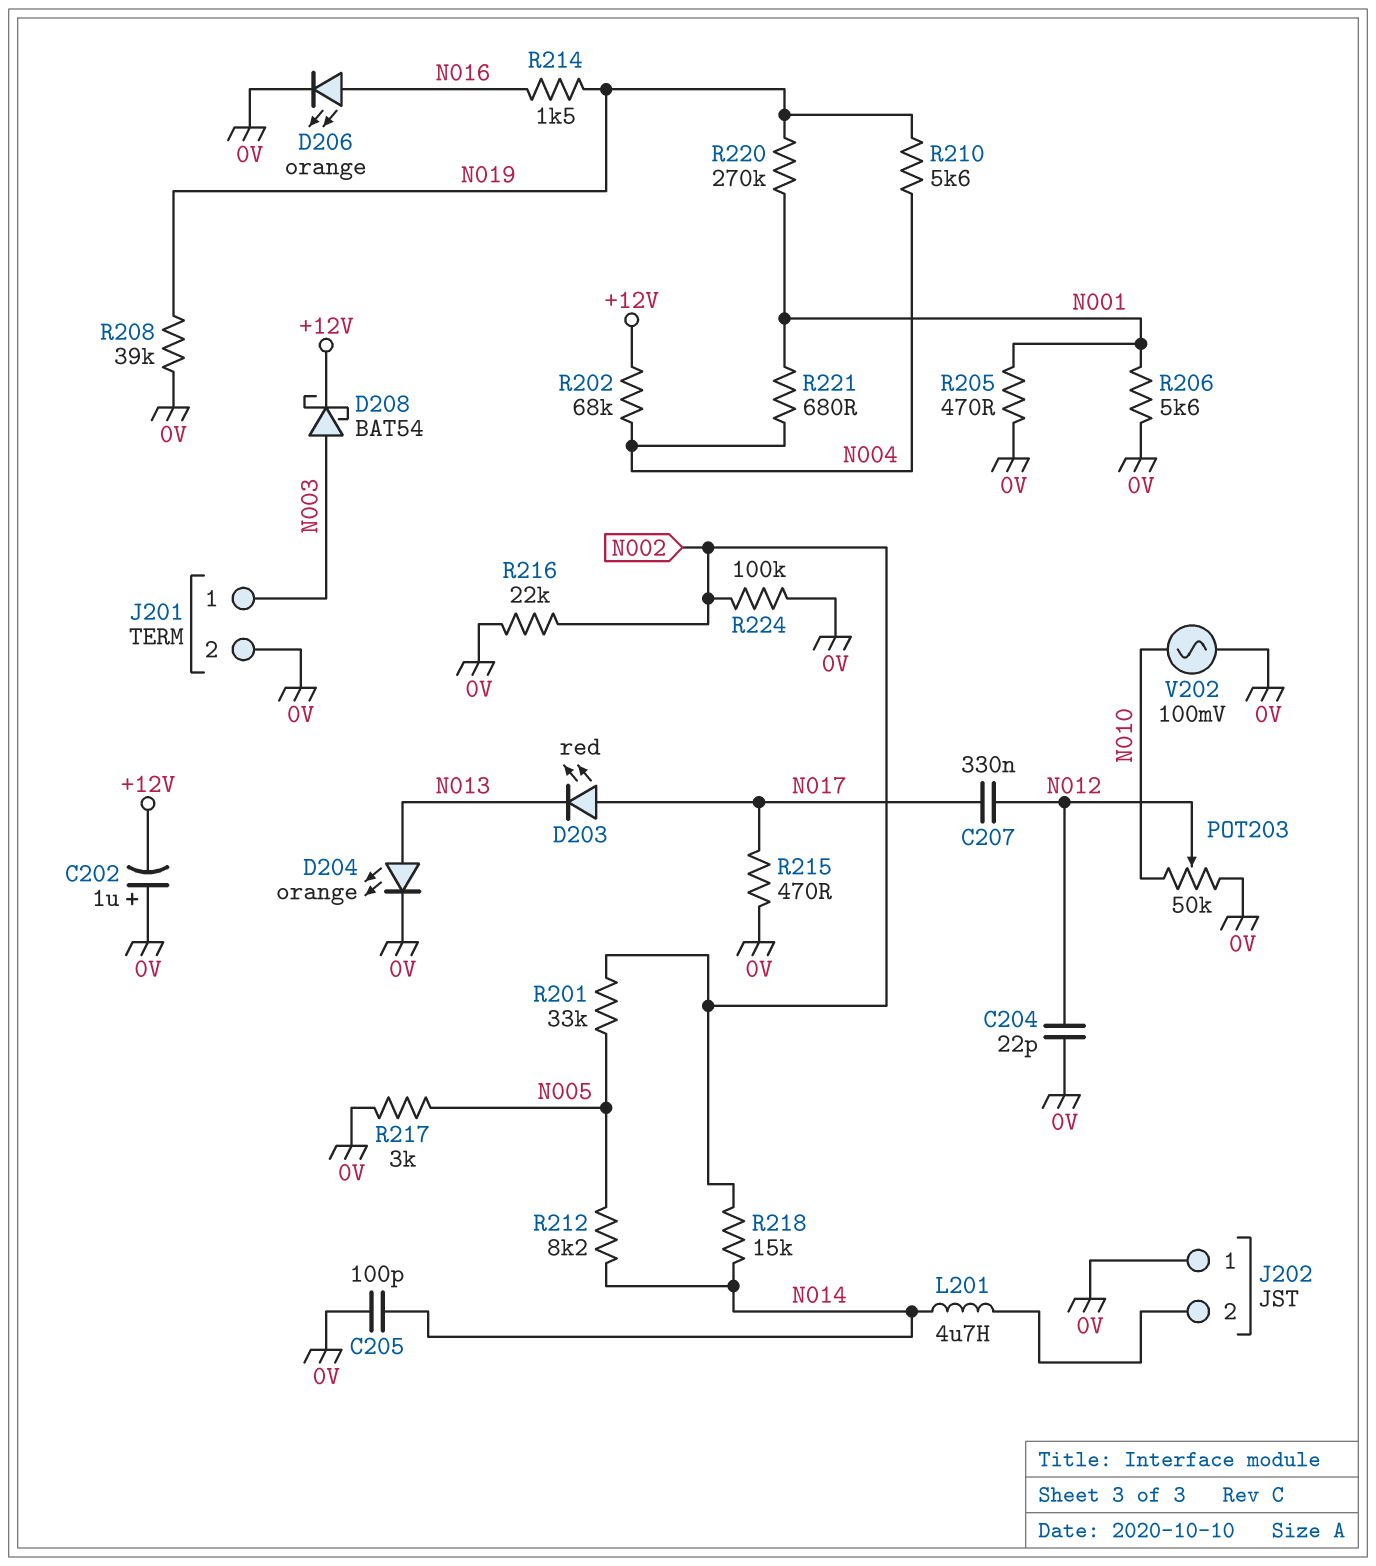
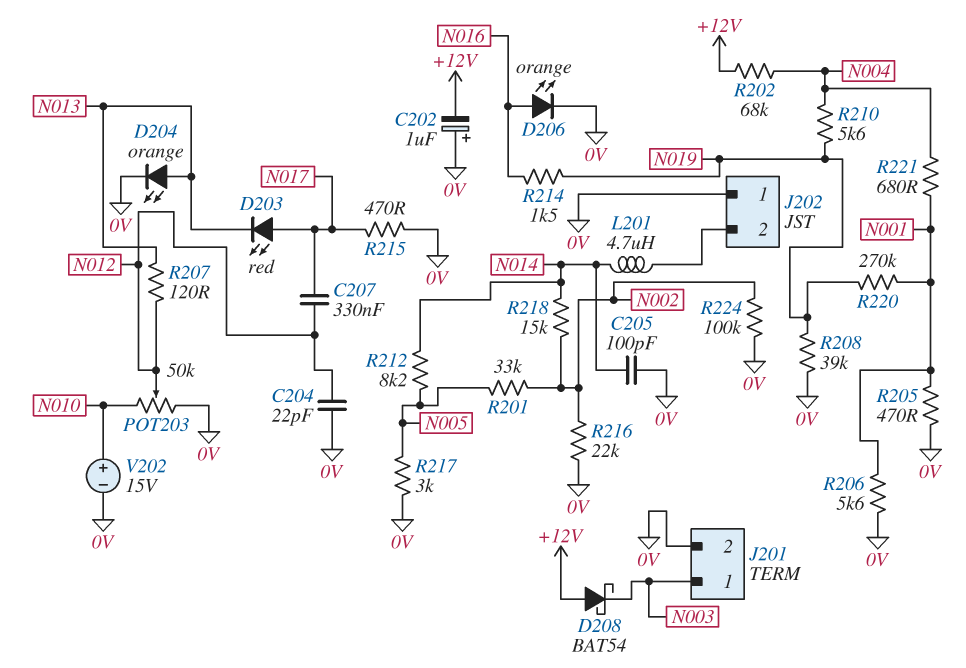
D208: schottky BAT54 (A N003, K +12V) -> schottky BAT54 (A +12V, K N003)
R207: none -> 120 (N012, N013)
V202: AC 100mV (0V, N010) -> 15V (plus N010, minus 0V)

